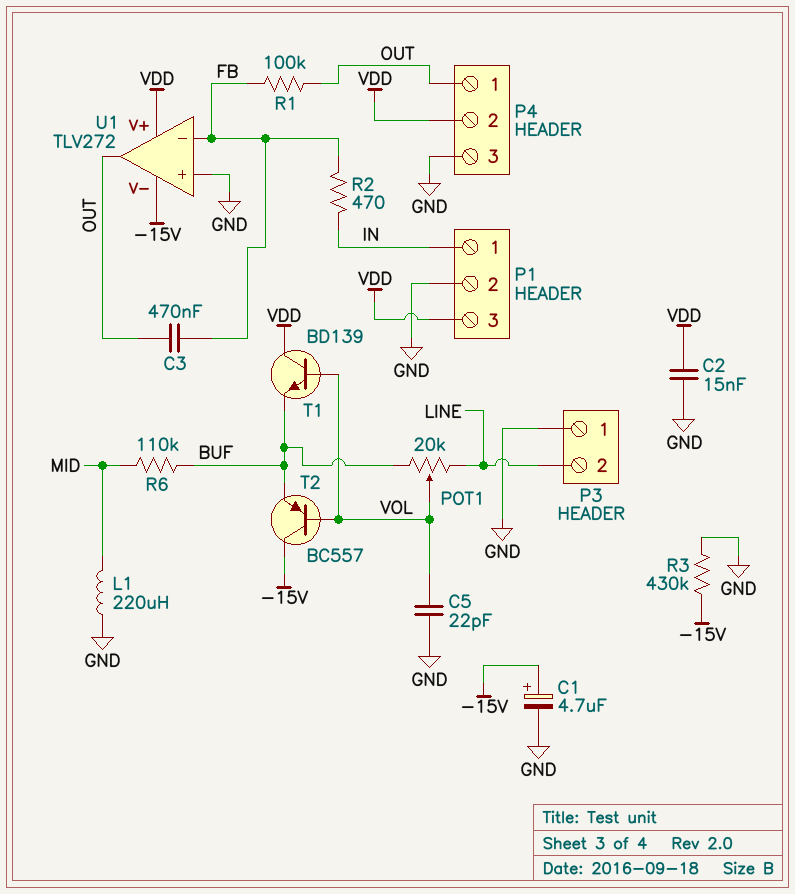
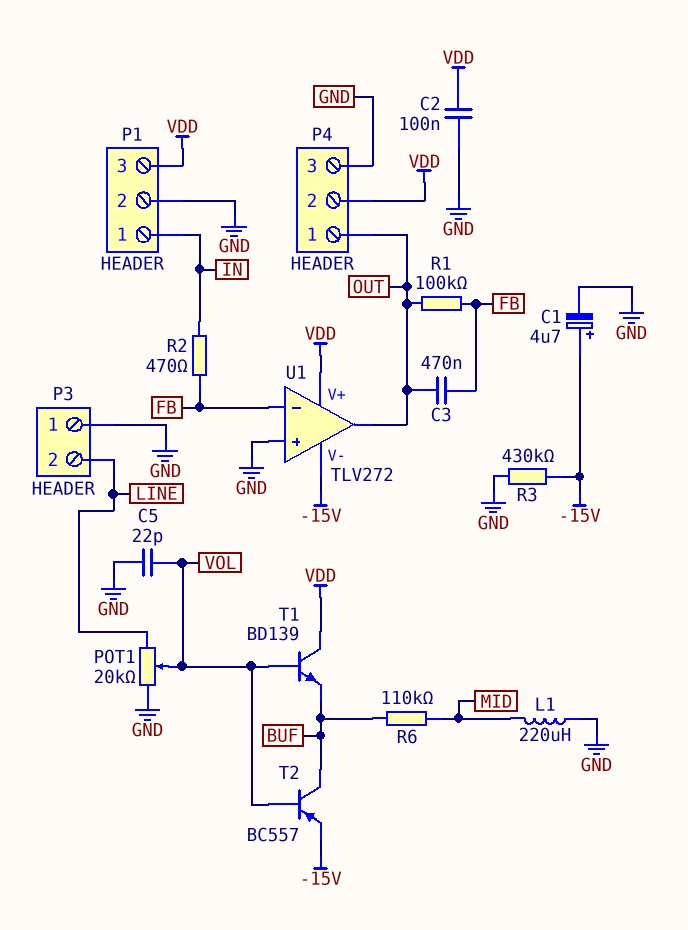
C2: 15nF (GND, VDD) -> 100nF (GND, VDD)
POT1: 20k (BUF, LINE, wiper VOL) -> 20k (GND, LINE, wiper VOL)
T2: PNP BC557 (B VOL, C -15V, E BUF) -> PNP BC557 (B VOL, C BUF, E -15V)

